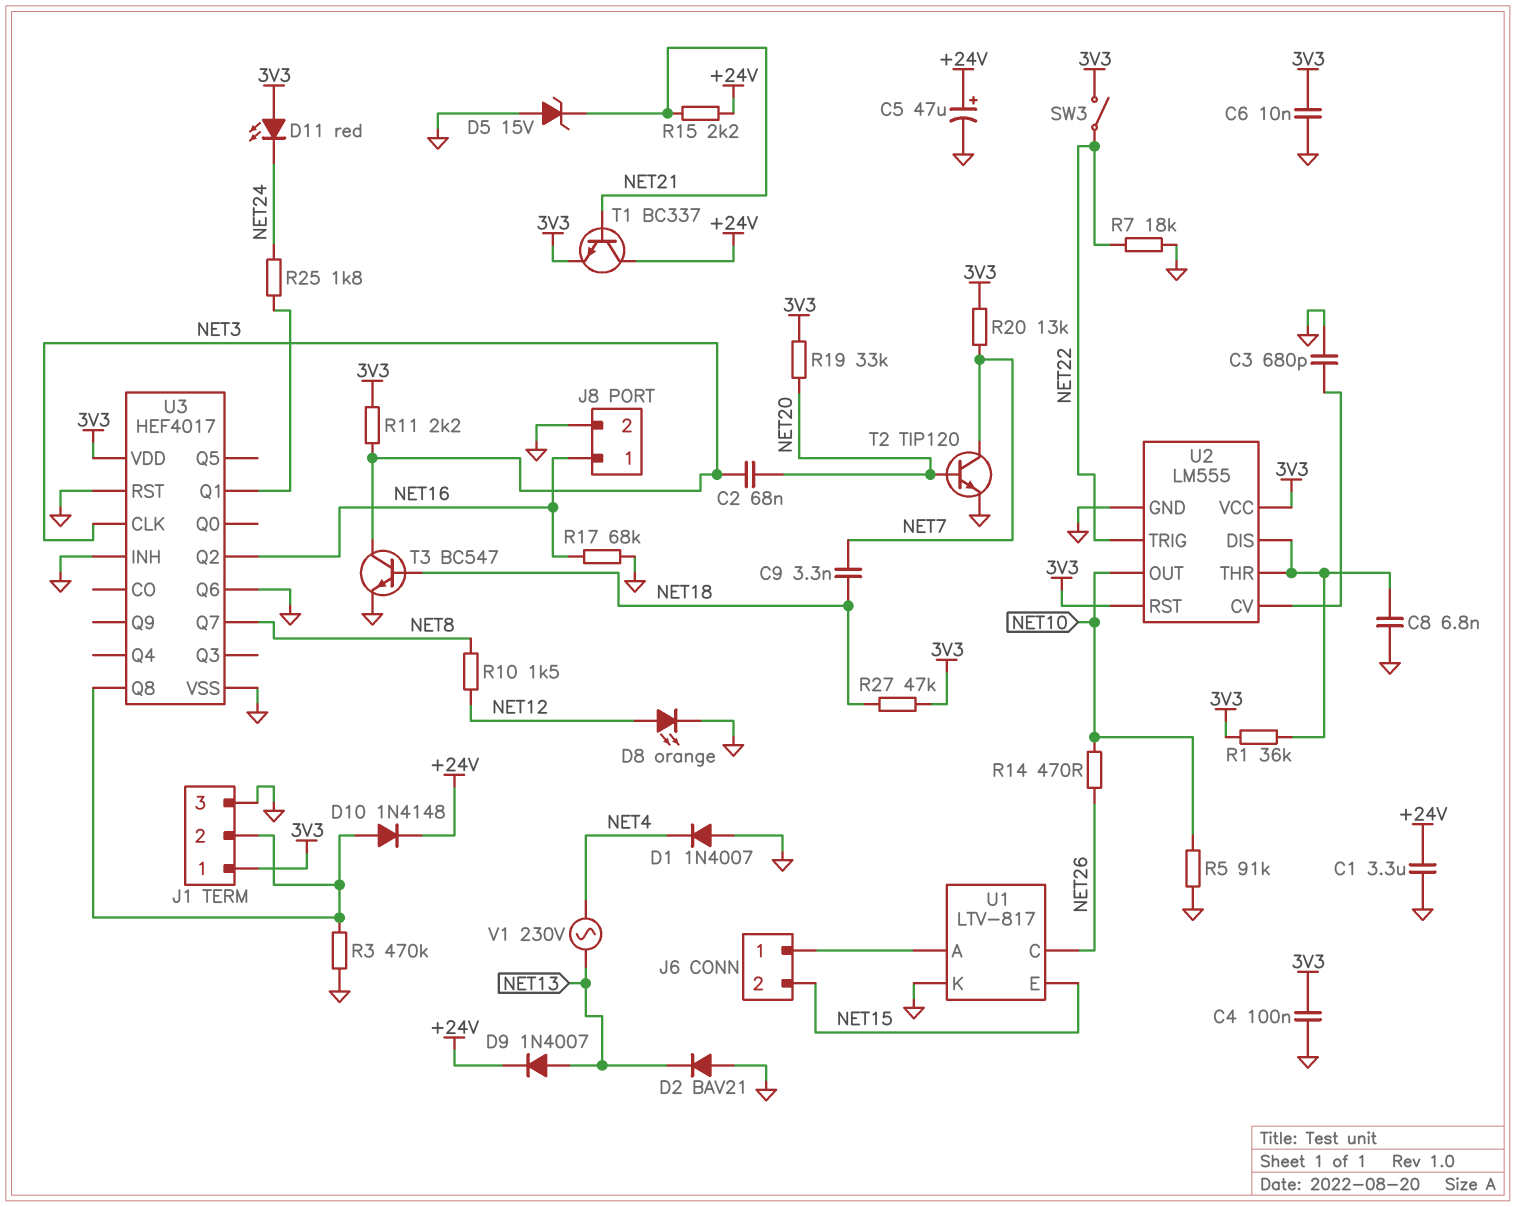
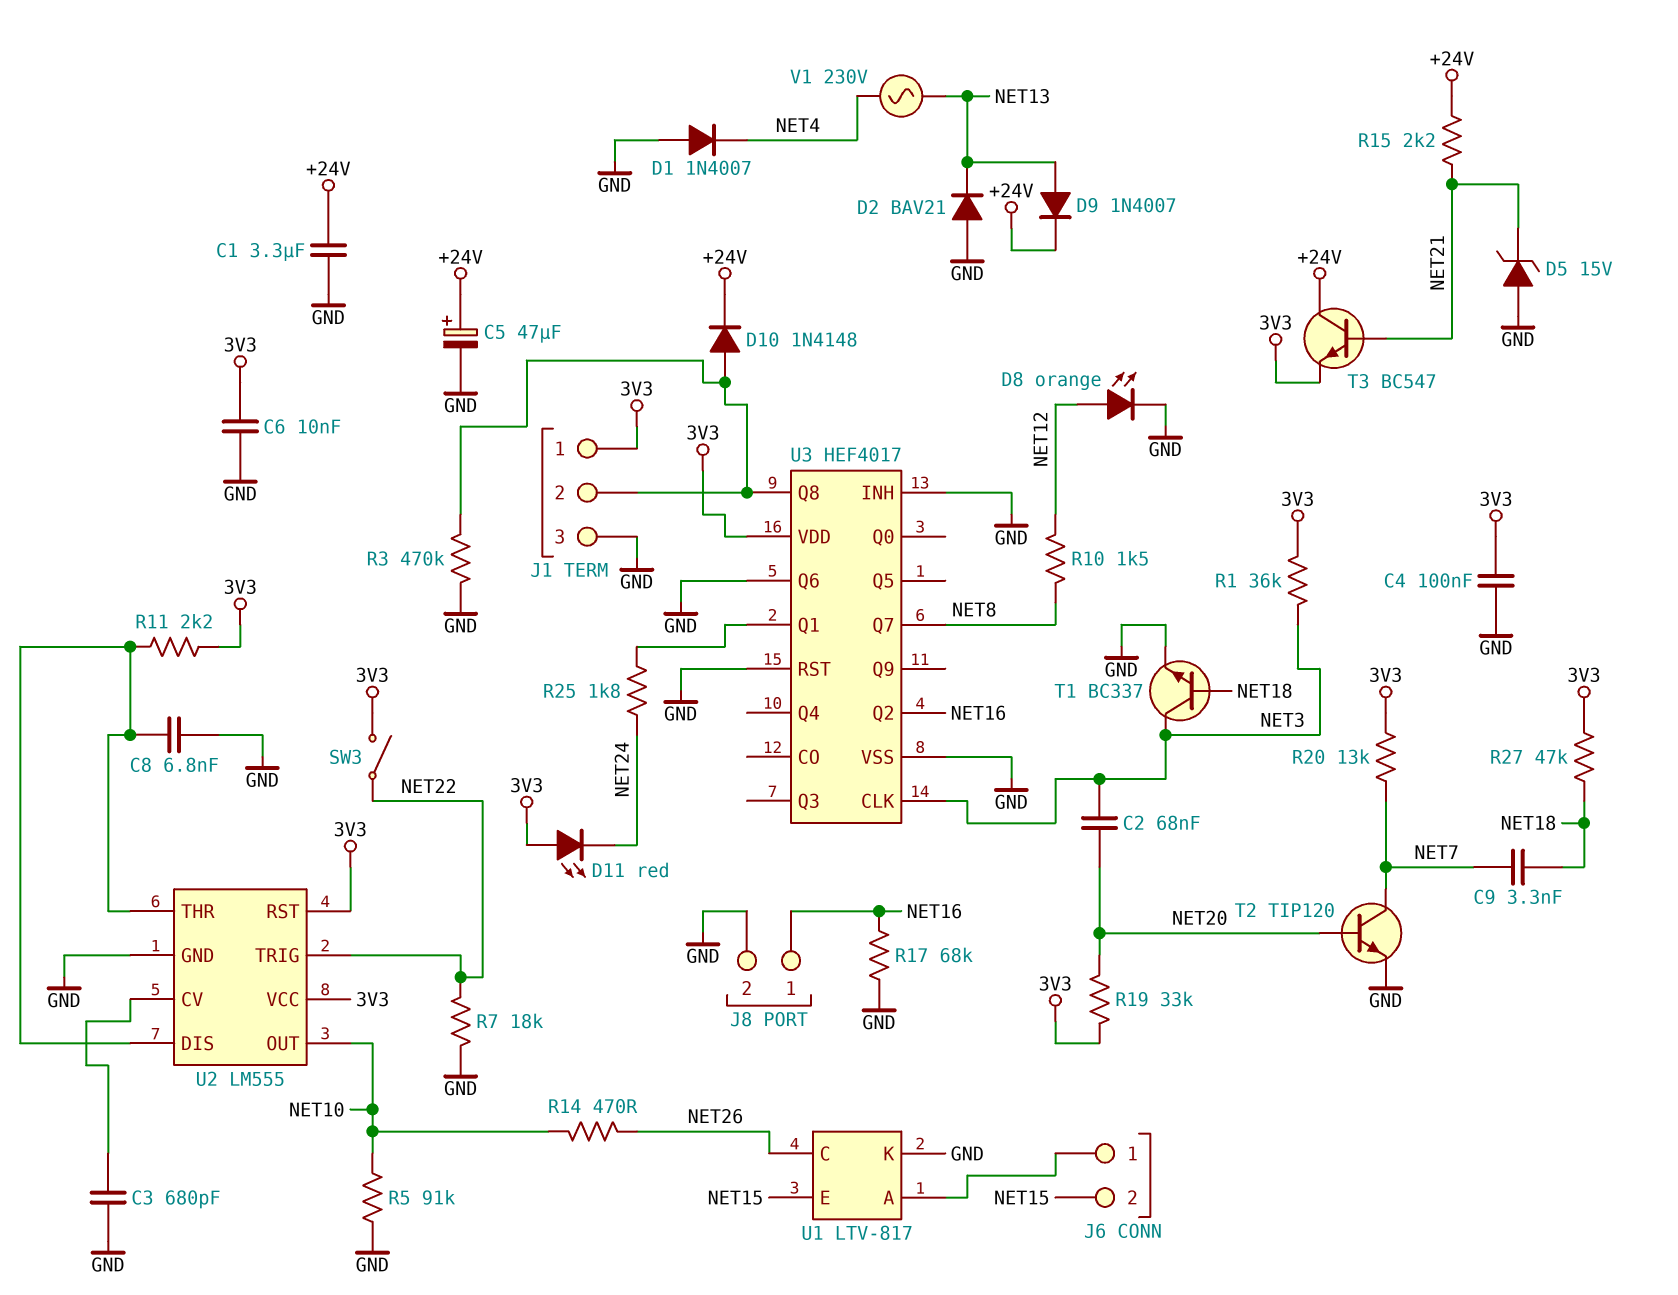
R1: 36k (3V3, U2/DIS) -> 36k (3V3, NET3)
R11: 2.2k (3V3, NET3) -> 2.2k (3V3, U2/DIS)
T1: NPN BC337 (B NET21, C +24V, E 3V3) -> NPN BC337 (B NET18, C NET3, E GND)
T3: NPN BC547 (B NET18, C NET3, E GND) -> NPN BC547 (B NET21, C +24V, E 3V3)

